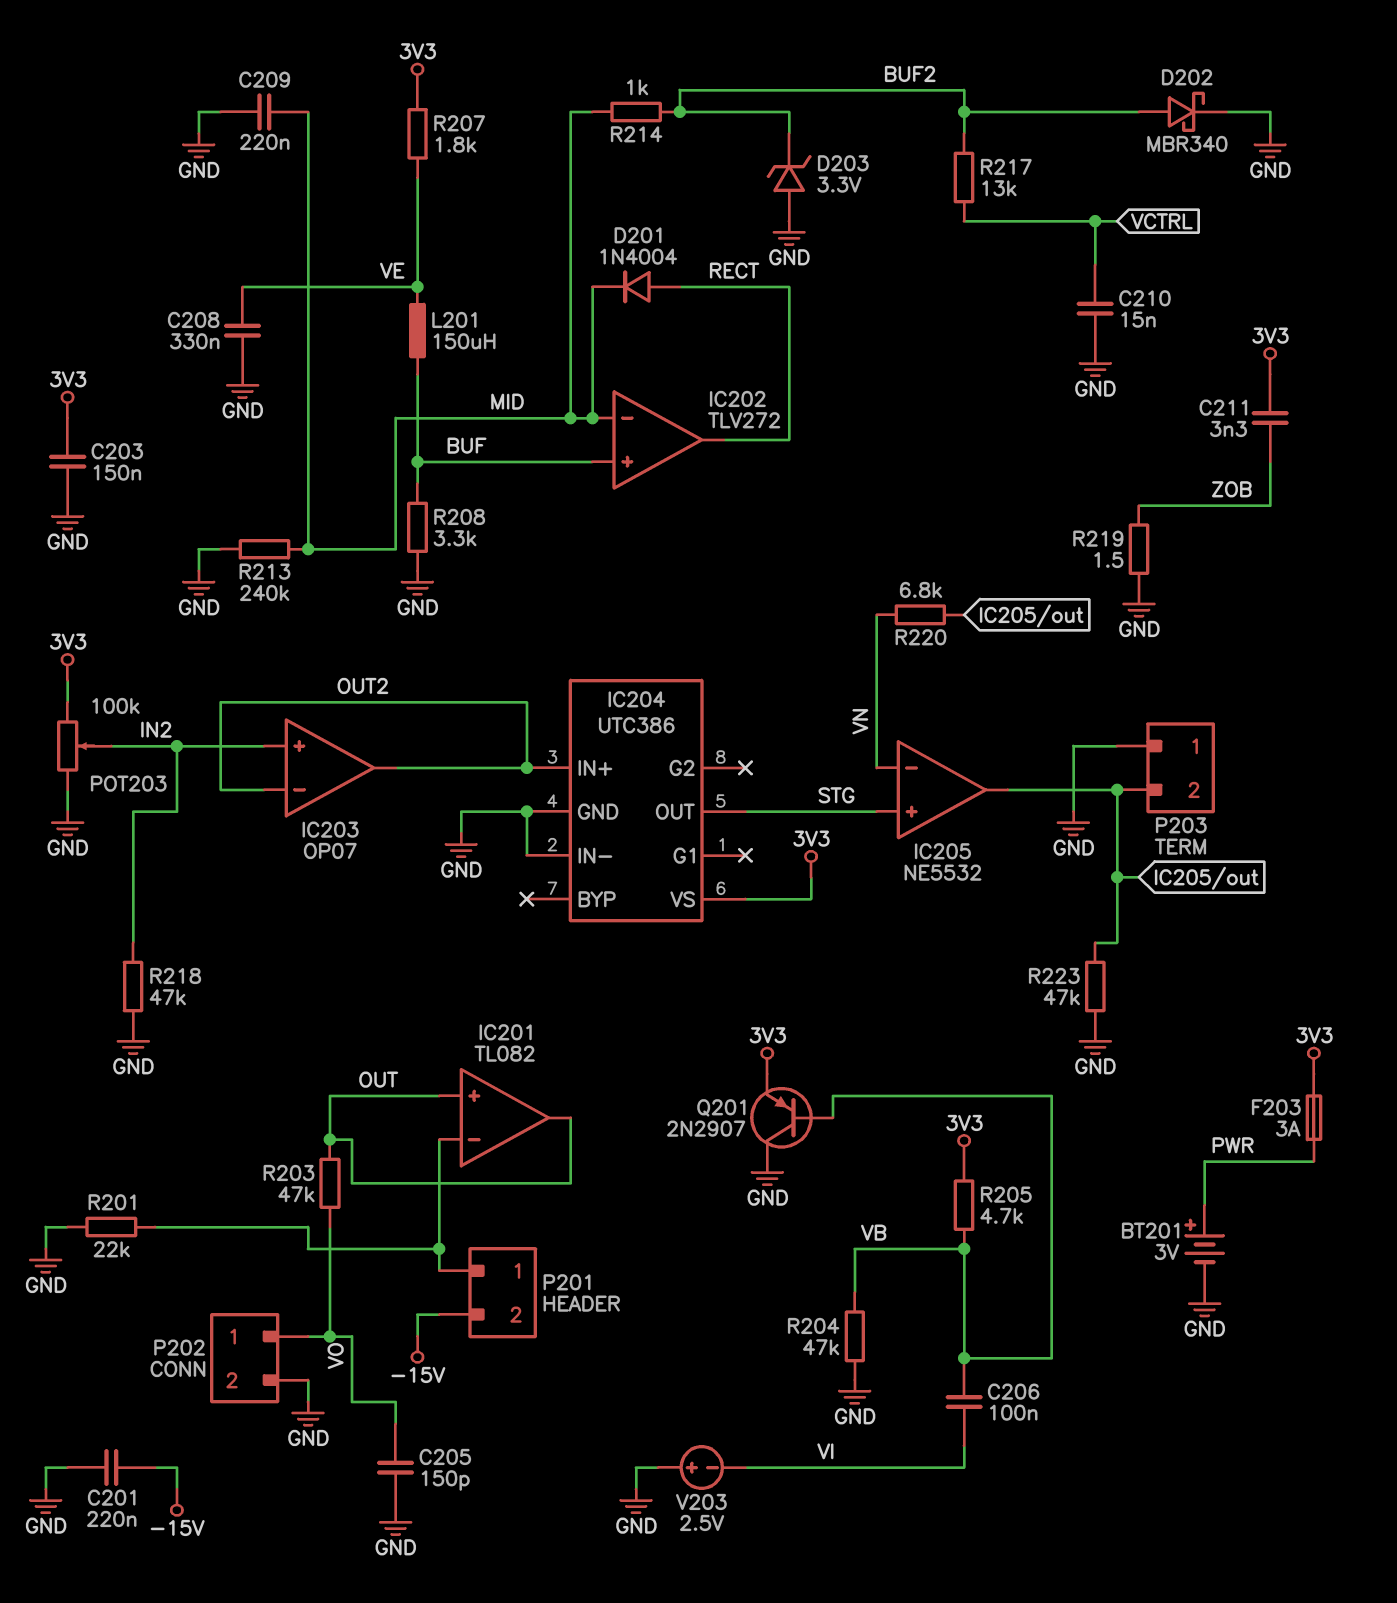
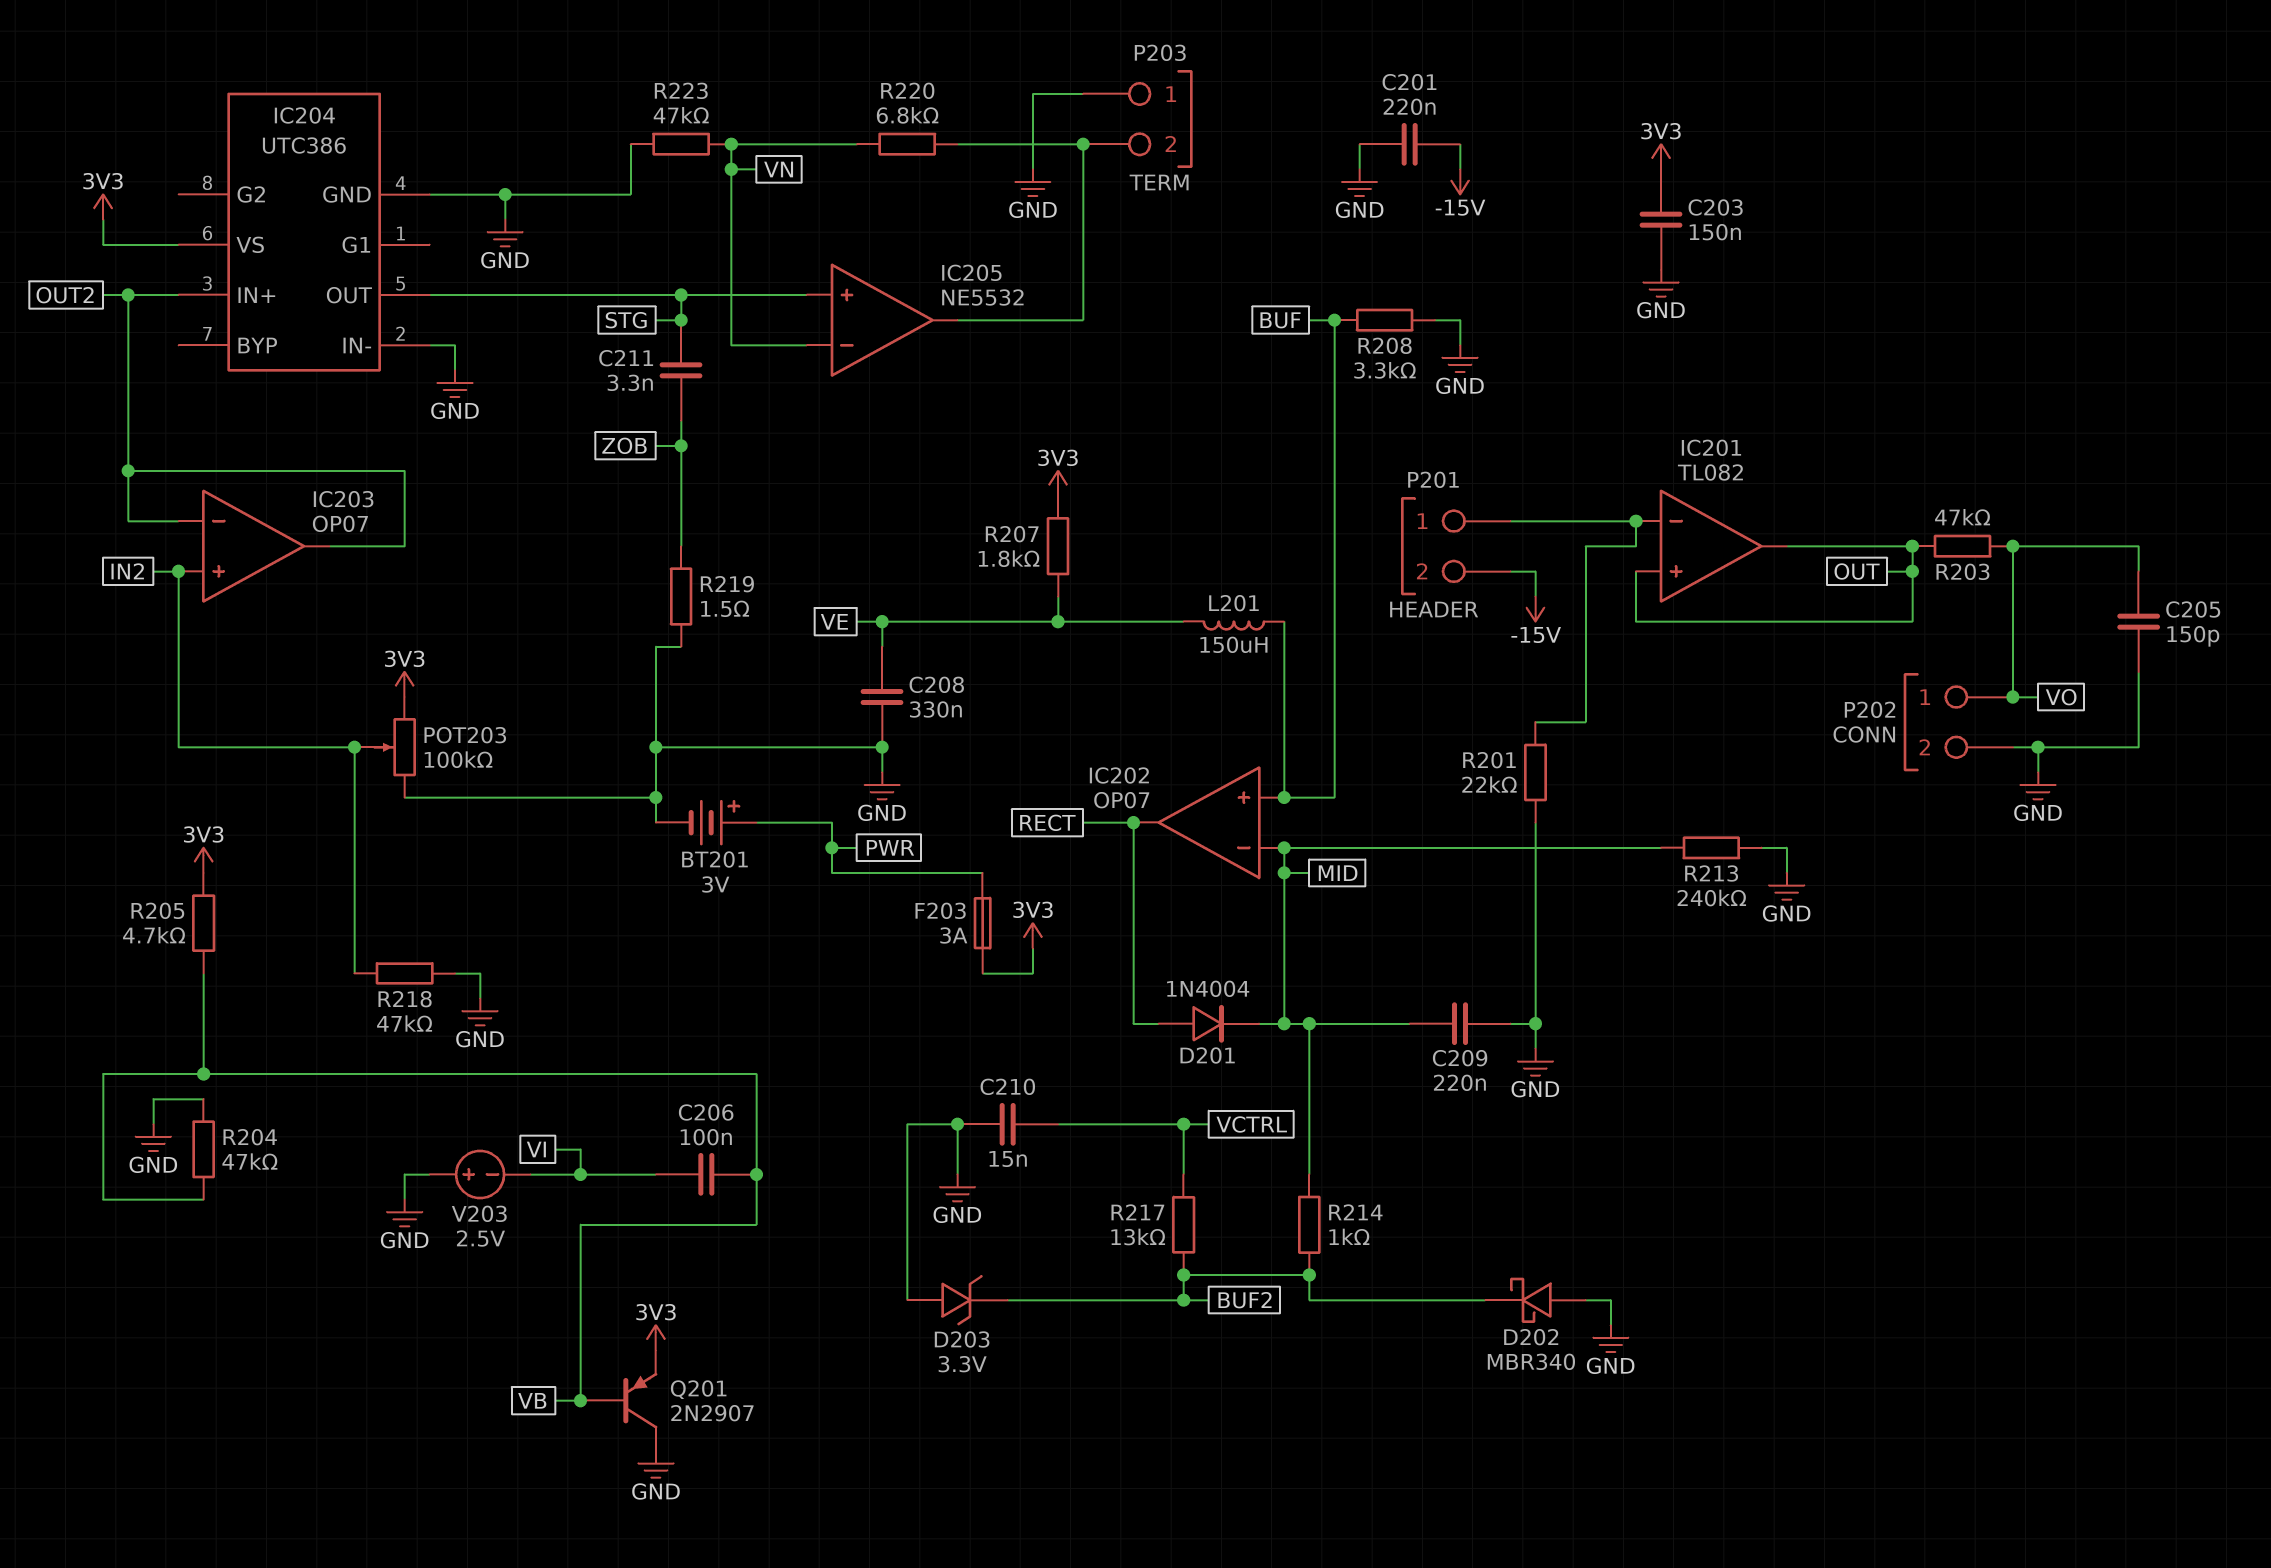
C211: 3.3nF (3V3, ZOB) -> 3.3nF (STG, ZOB)
D202: schottky MBR340 (A BUF2, K GND) -> schottky MBR340 (A GND, K BUF2)
IC202: TLV272 -> OP07
R223: 47k (GND, IC205/out) -> 47k (GND, VN)

